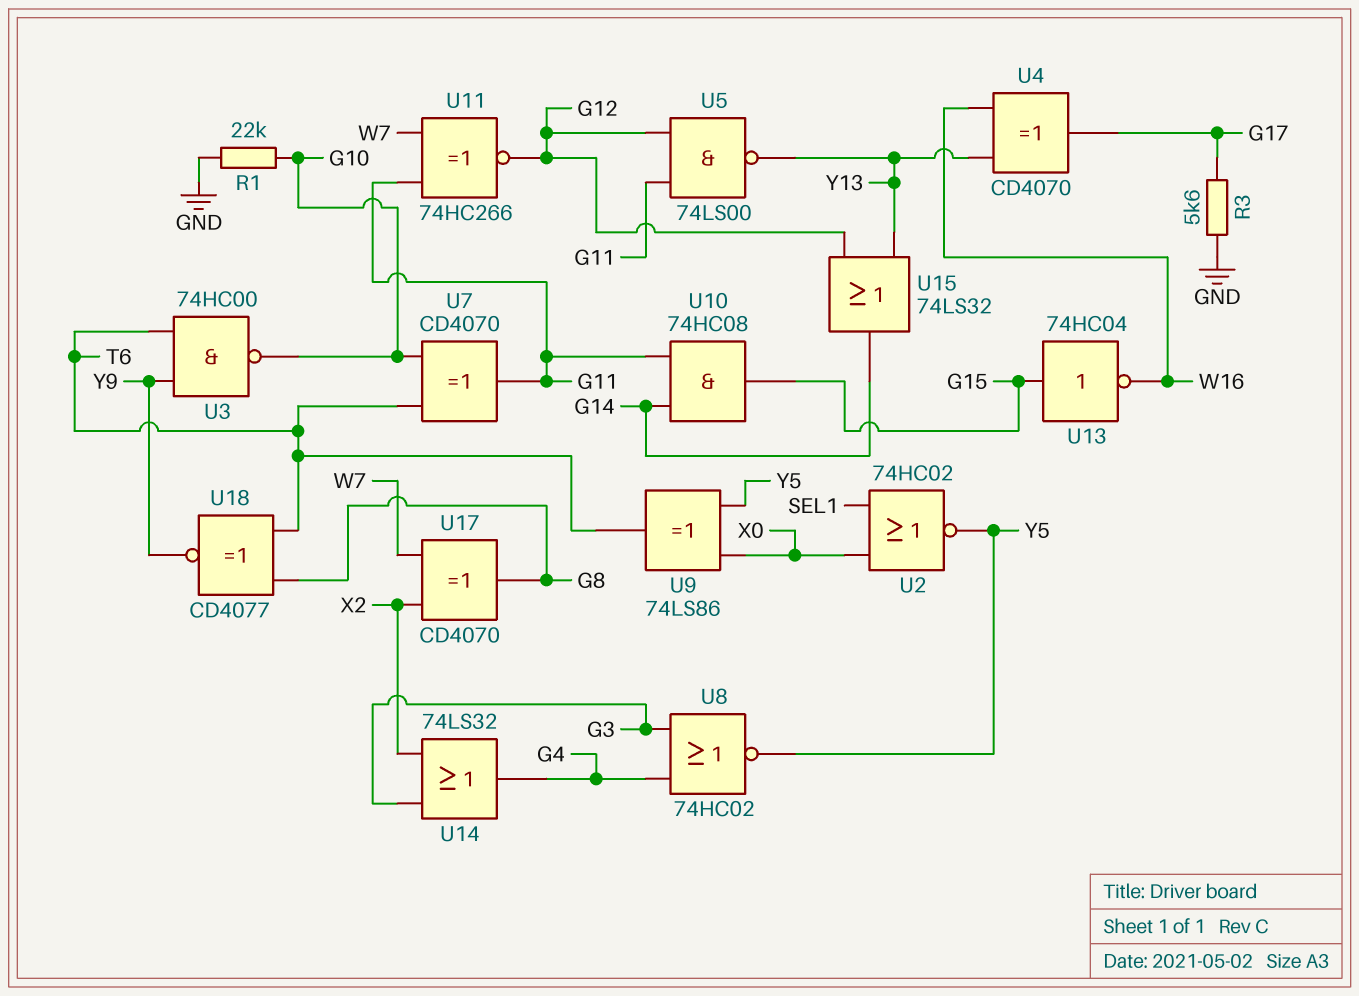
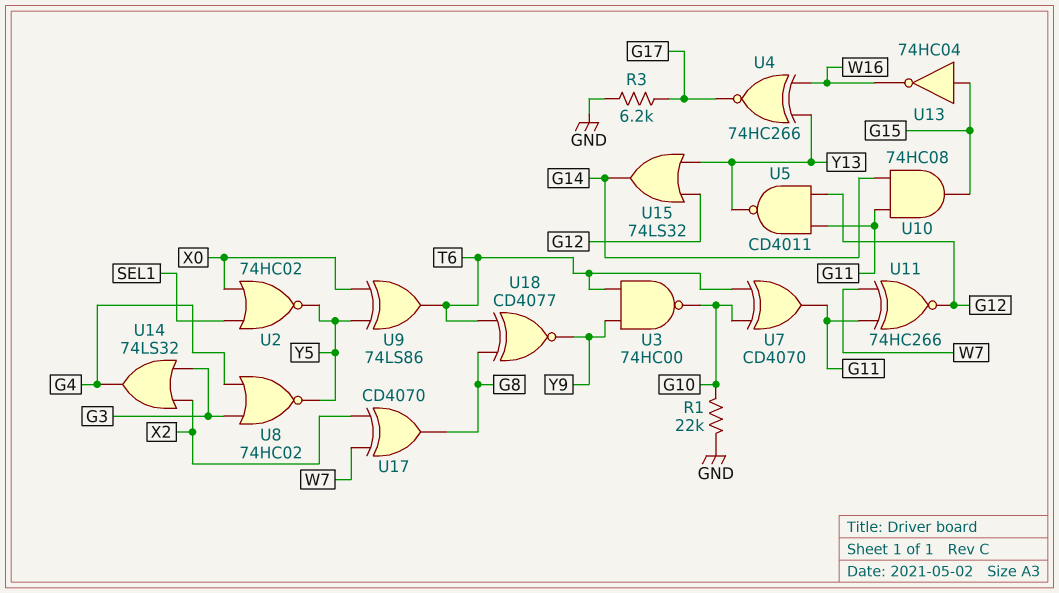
R3: 5.6k (G17, GND) -> 6.2k (G17, GND)
U4: XOR CD4070 (in W16, in Y13, out G17) -> XNOR 74HC266 (in W16, in Y13, out G17)
U5: NAND 74LS00 (in G11, in G12, out Y13) -> NAND CD4011 (in G11, in G12, out Y13)

